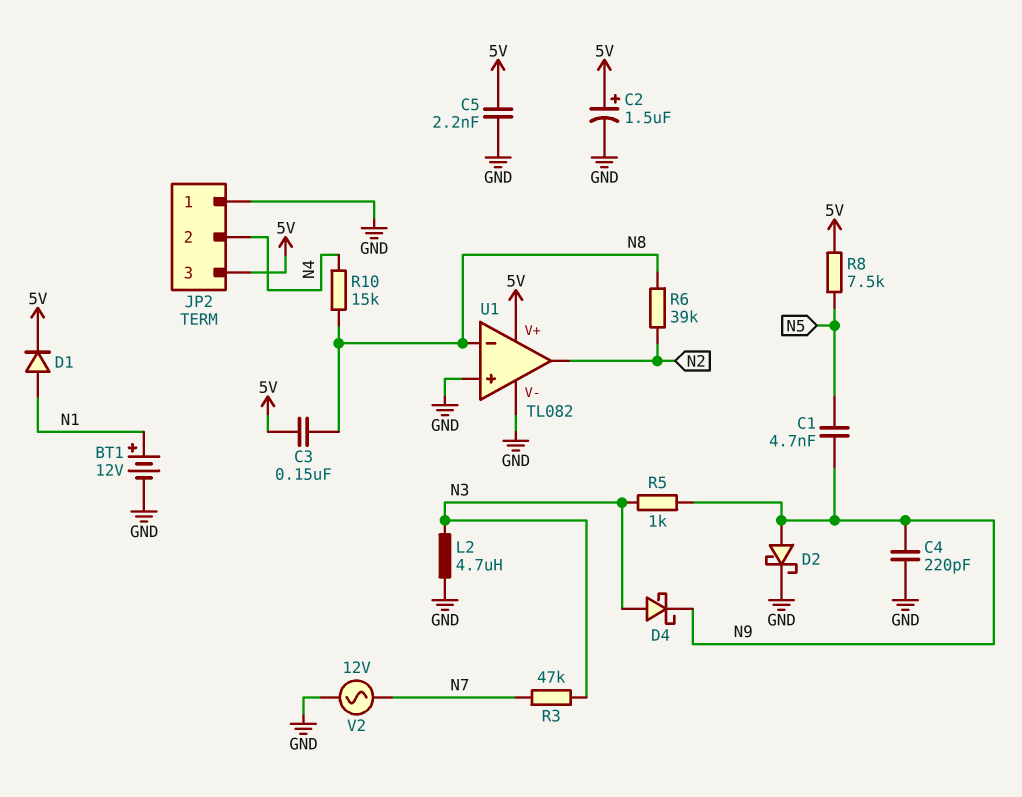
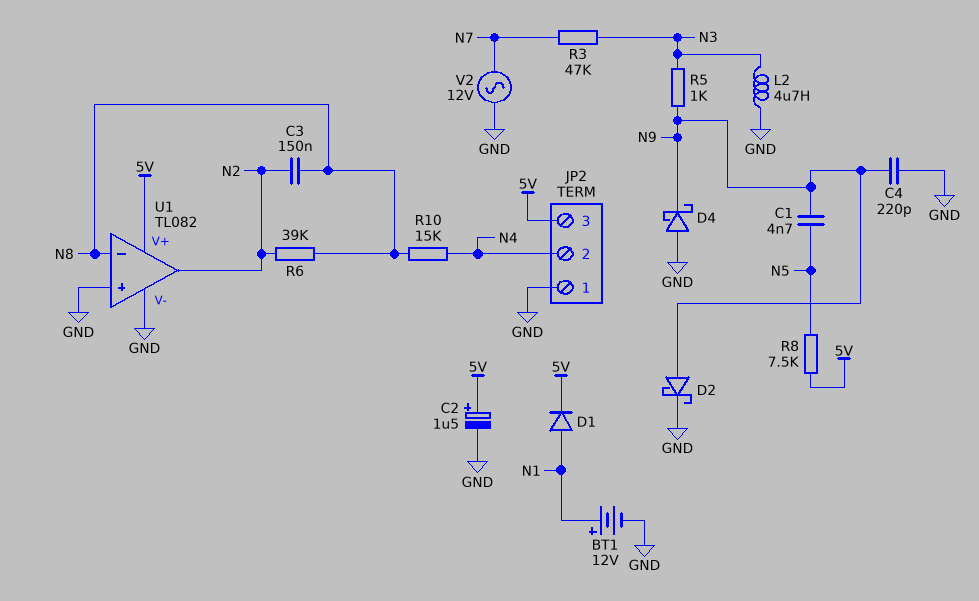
C3: 150nF (5V, N8) -> 150nF (N2, N8)
C5: 2.2nF (5V, GND) -> none
D4: schottky (A N3, K N9) -> schottky (A GND, K N9)

